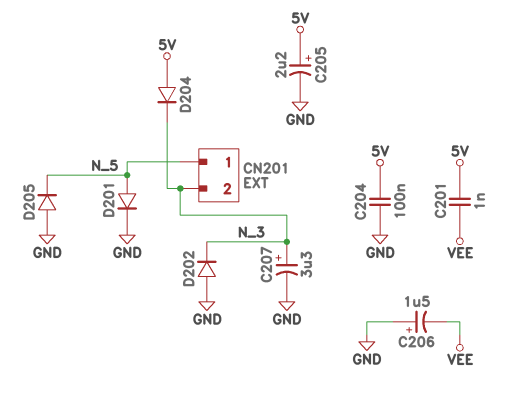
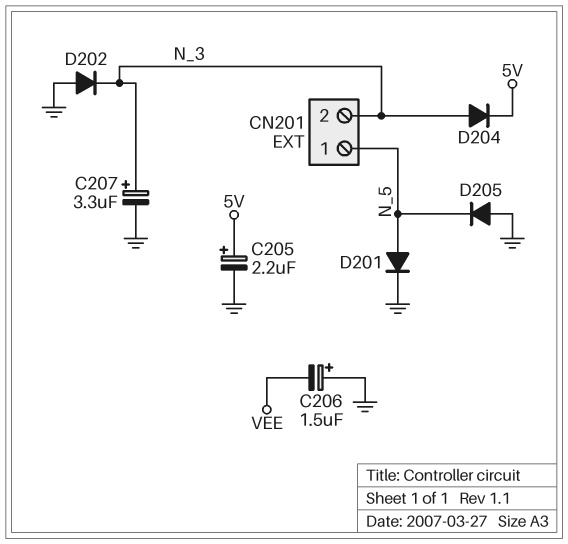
C201: 1nF (5V, VEE) -> none
C204: 100nF (5V, GND) -> none
D204: diode (A 5V, K N_3) -> diode (A N_3, K 5V)

